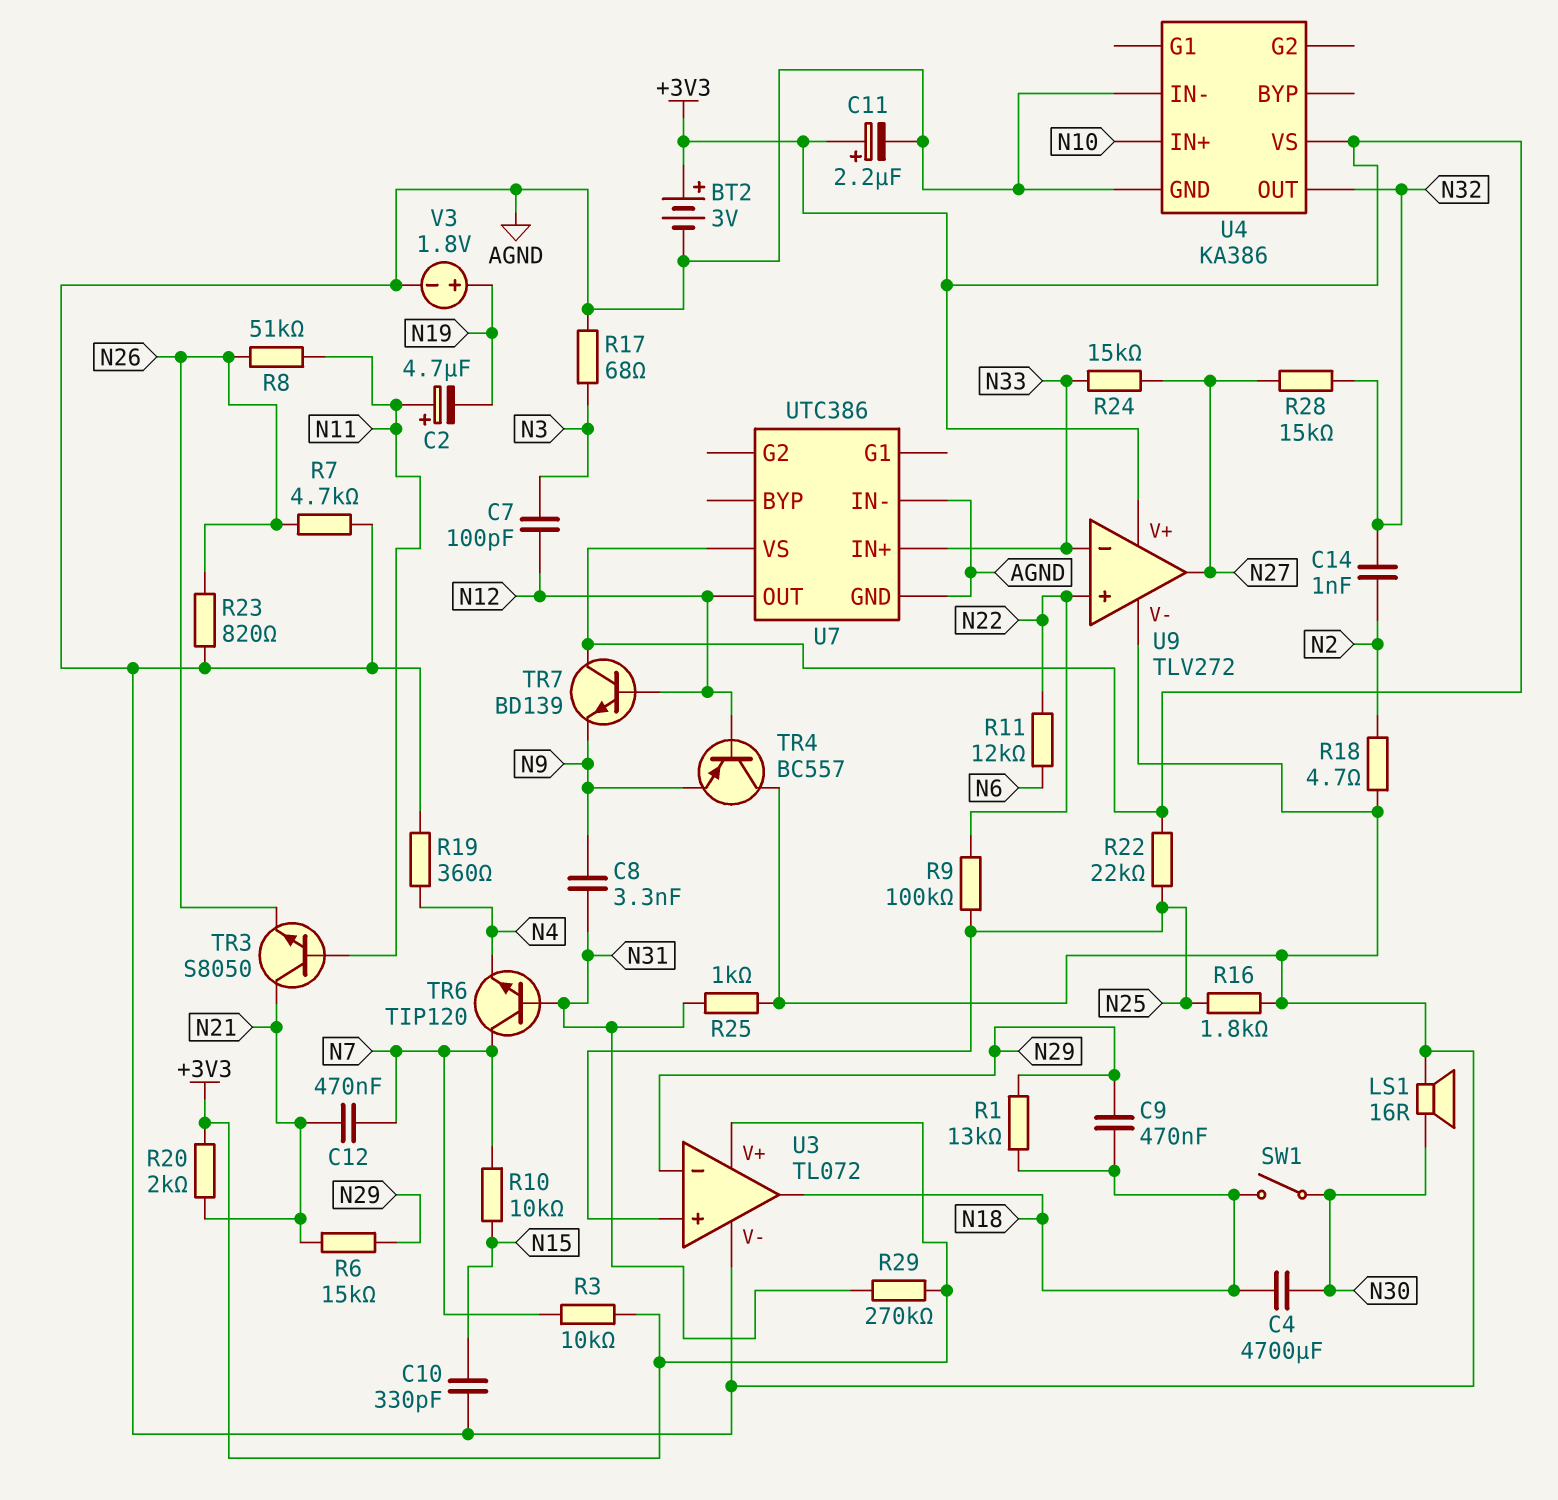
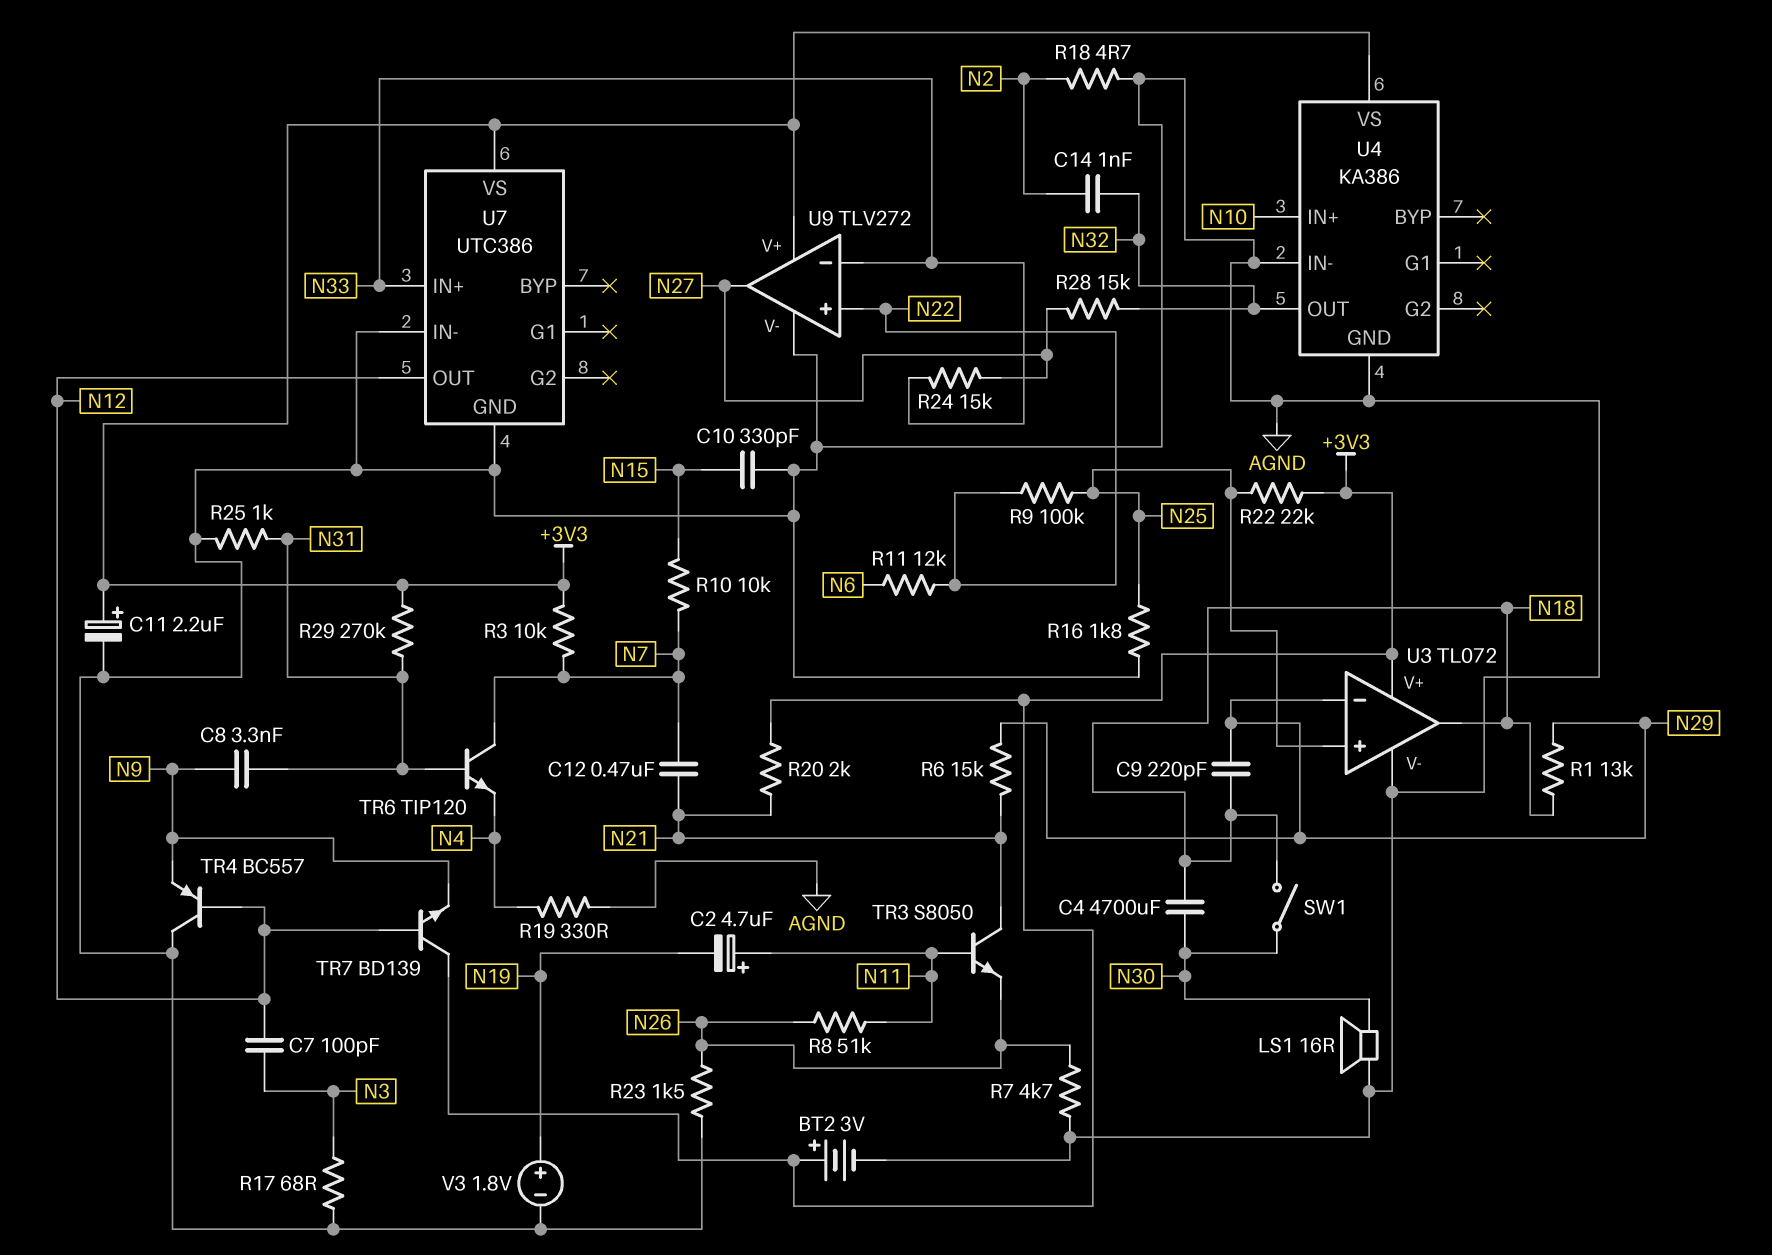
C9: 470nF (N18, N29) -> 220pF (N18, N29)
R19: 360 (AGND, N4) -> 330 (AGND, N4)
R23: 820 (AGND, N26) -> 1.5k (AGND, N26)

